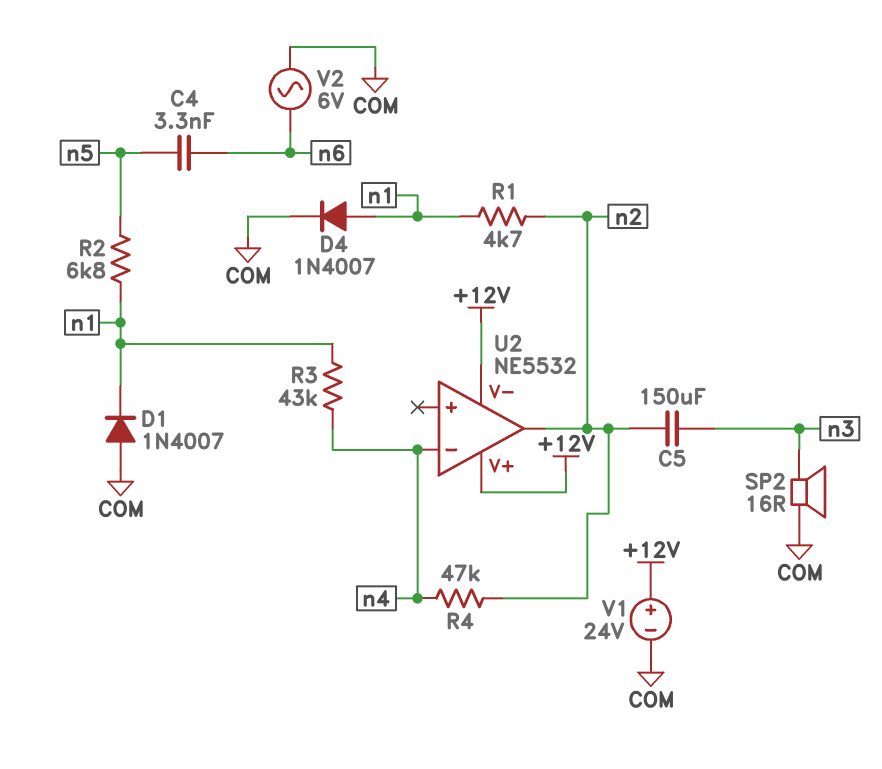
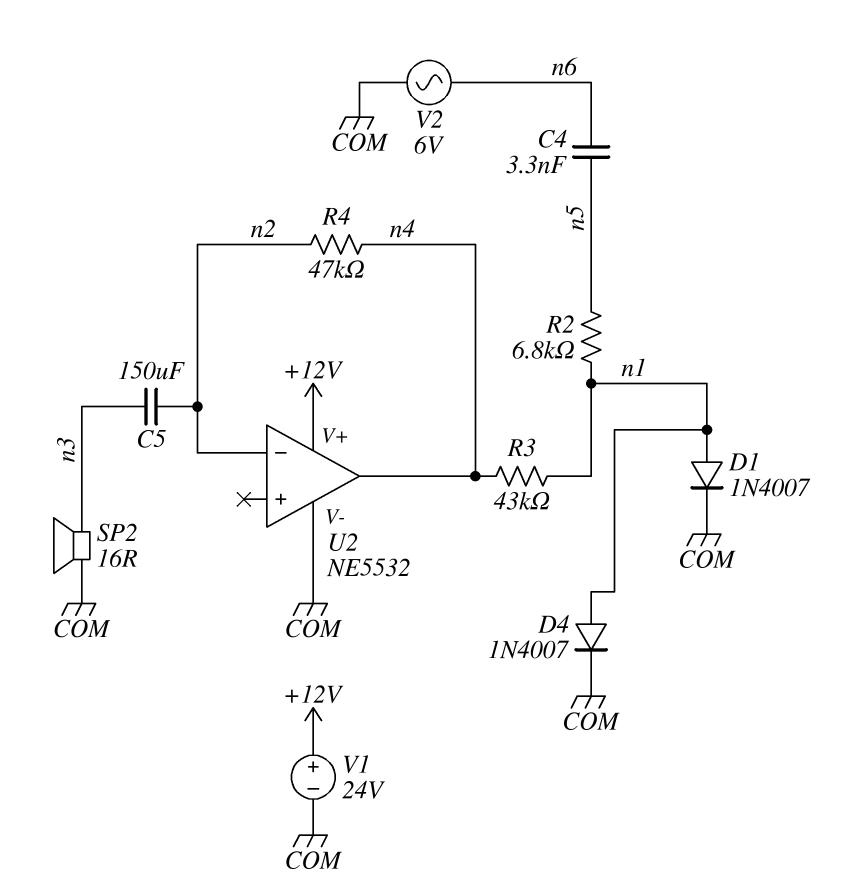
D1: diode 1N4007 (A COM, K n1) -> diode 1N4007 (A n1, K COM)
R1: 4.7k (n1, n2) -> none
U2 pin V-: +12V -> COM
U2 pin in-: n4 -> n2
U2 pin out: n2 -> n4

